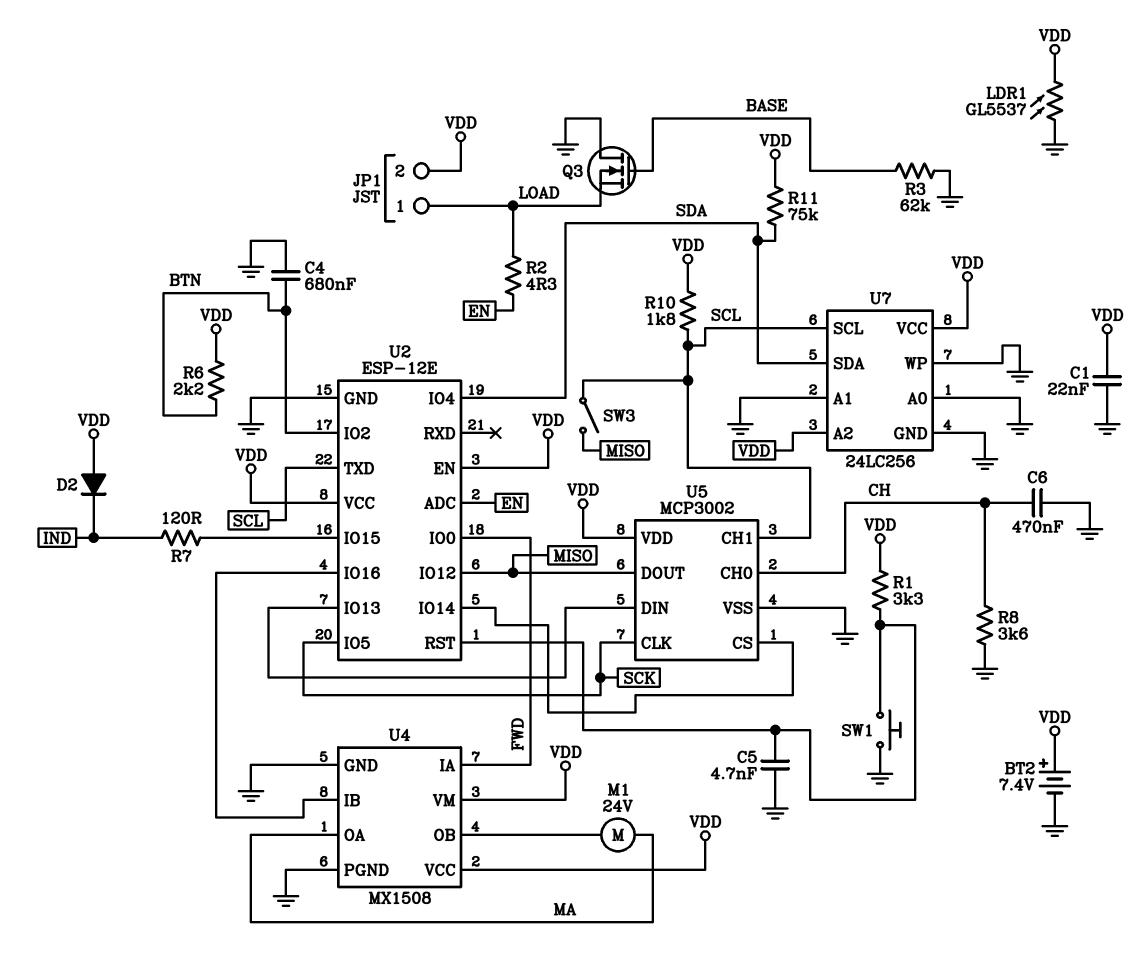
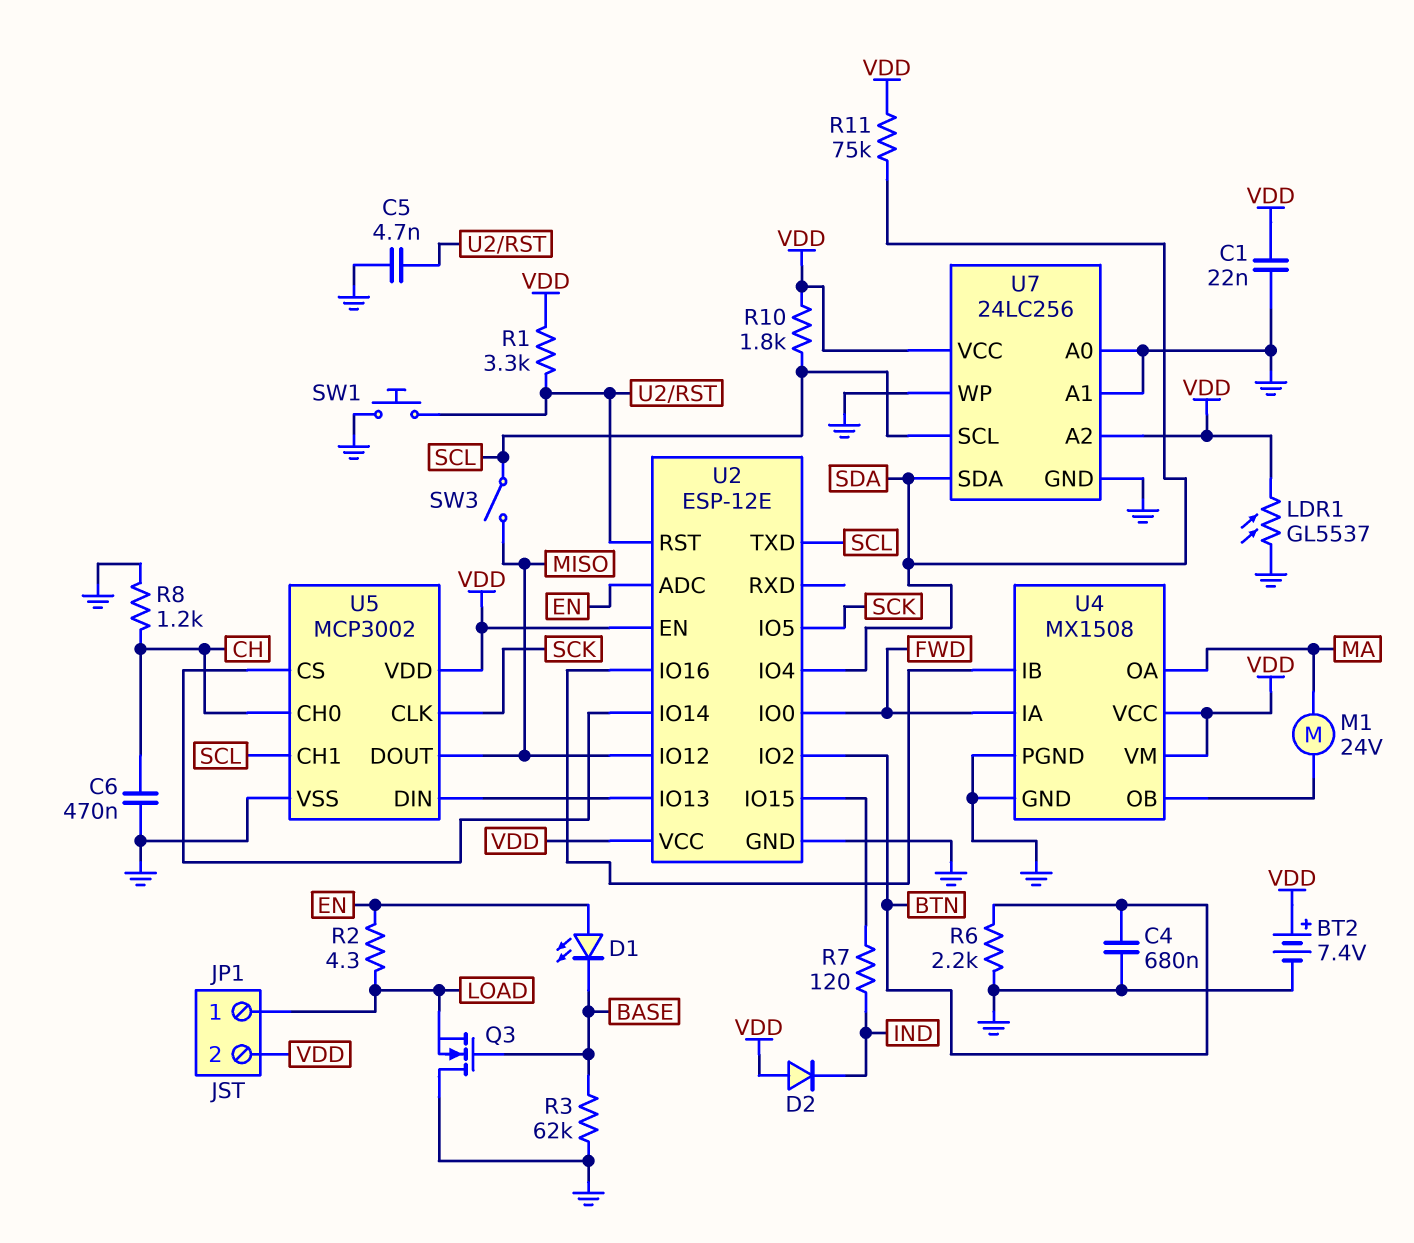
D1: none -> LED (A EN, K BASE)
R6: 2.2k (BTN, VDD) -> 2.2k (BTN, GND)
R8: 3.6k (CH, GND) -> 1.2k (CH, GND)

